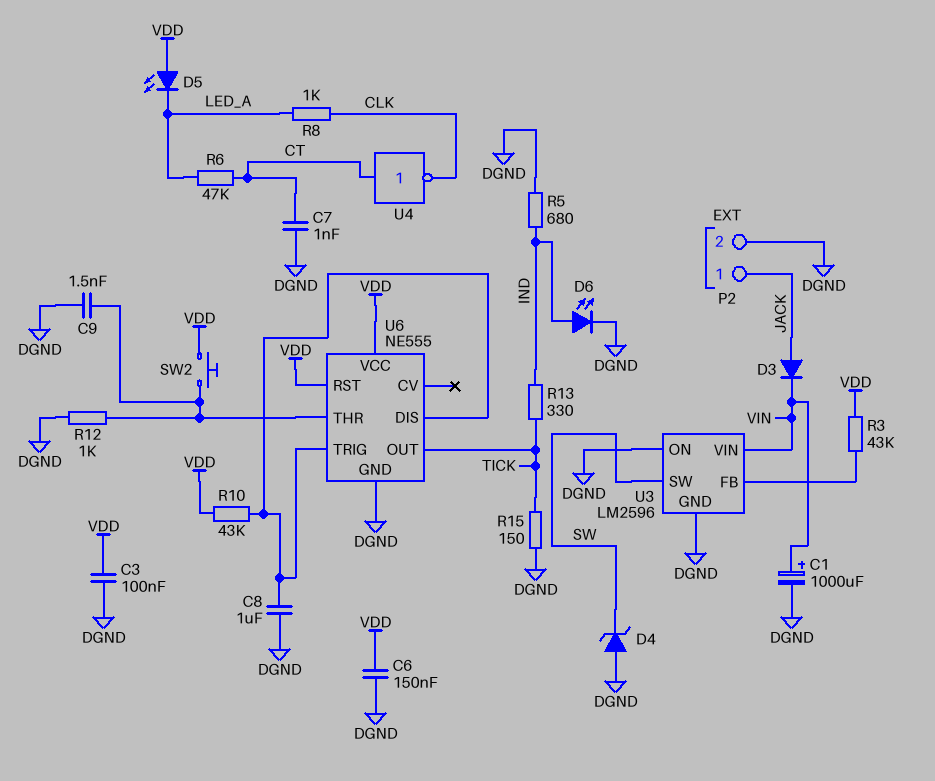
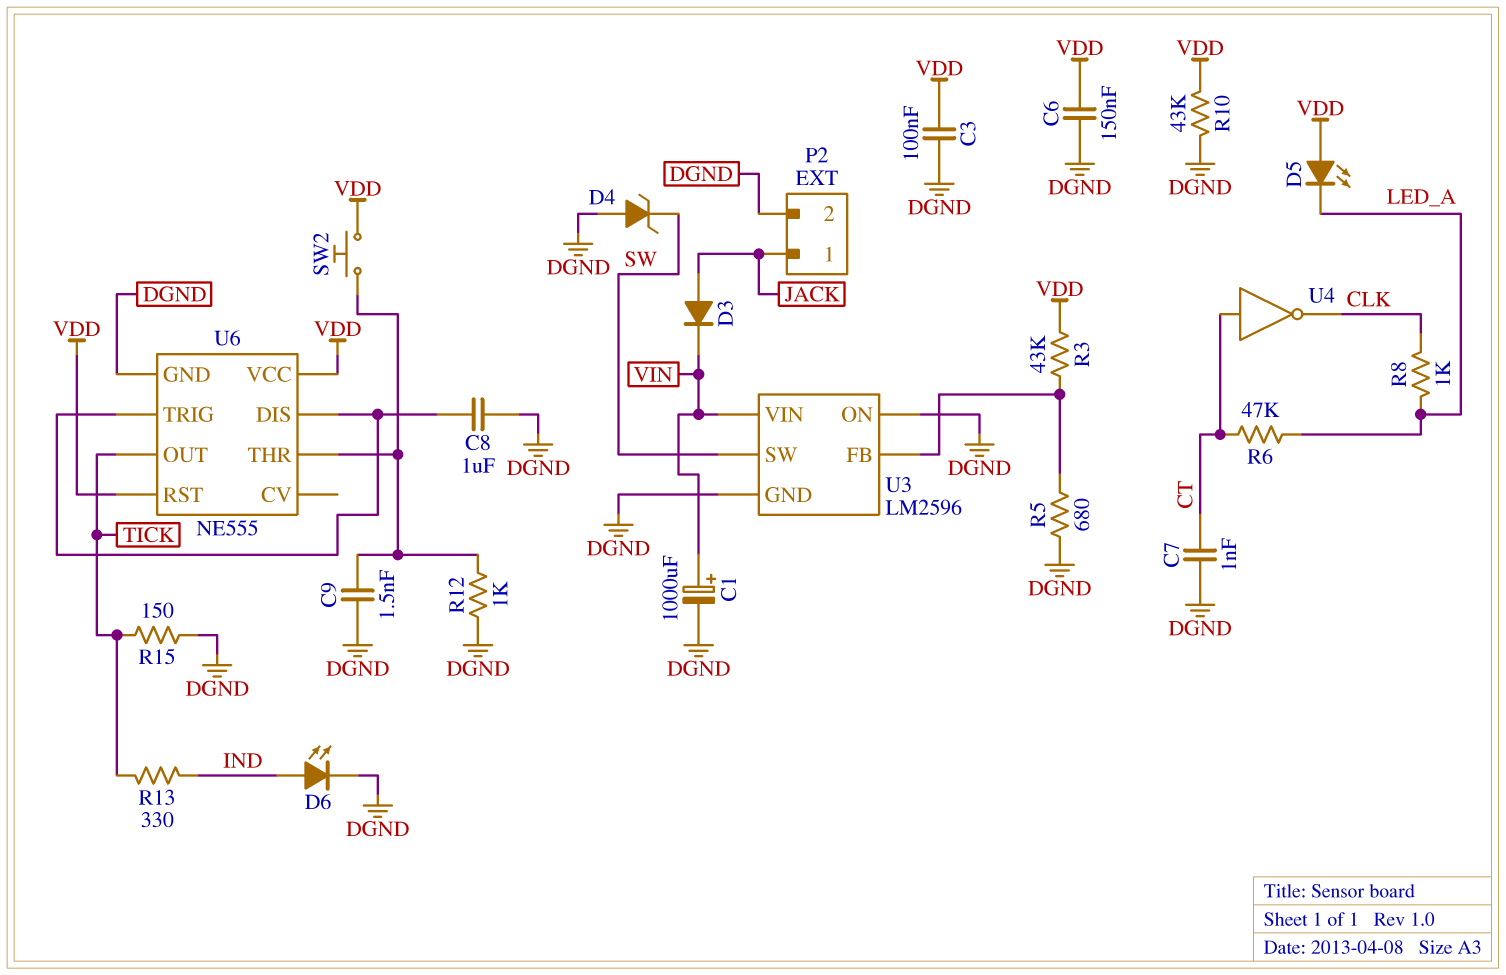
R5: 680 (DGND, IND) -> 680 (DGND, U3/FB)
R10: 43k (U6/DIS, VDD) -> 43k (DGND, VDD)

